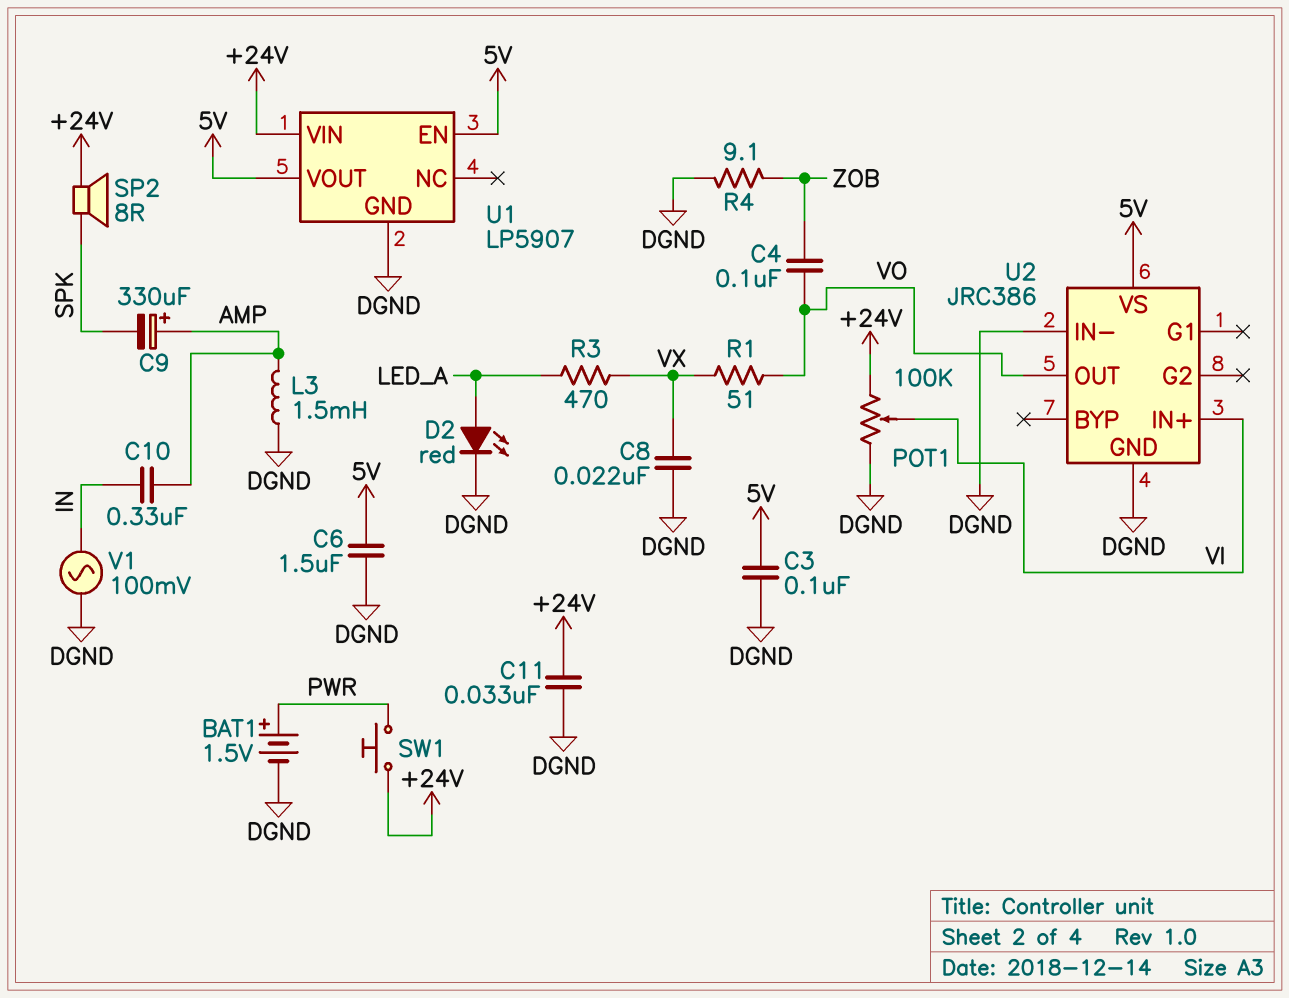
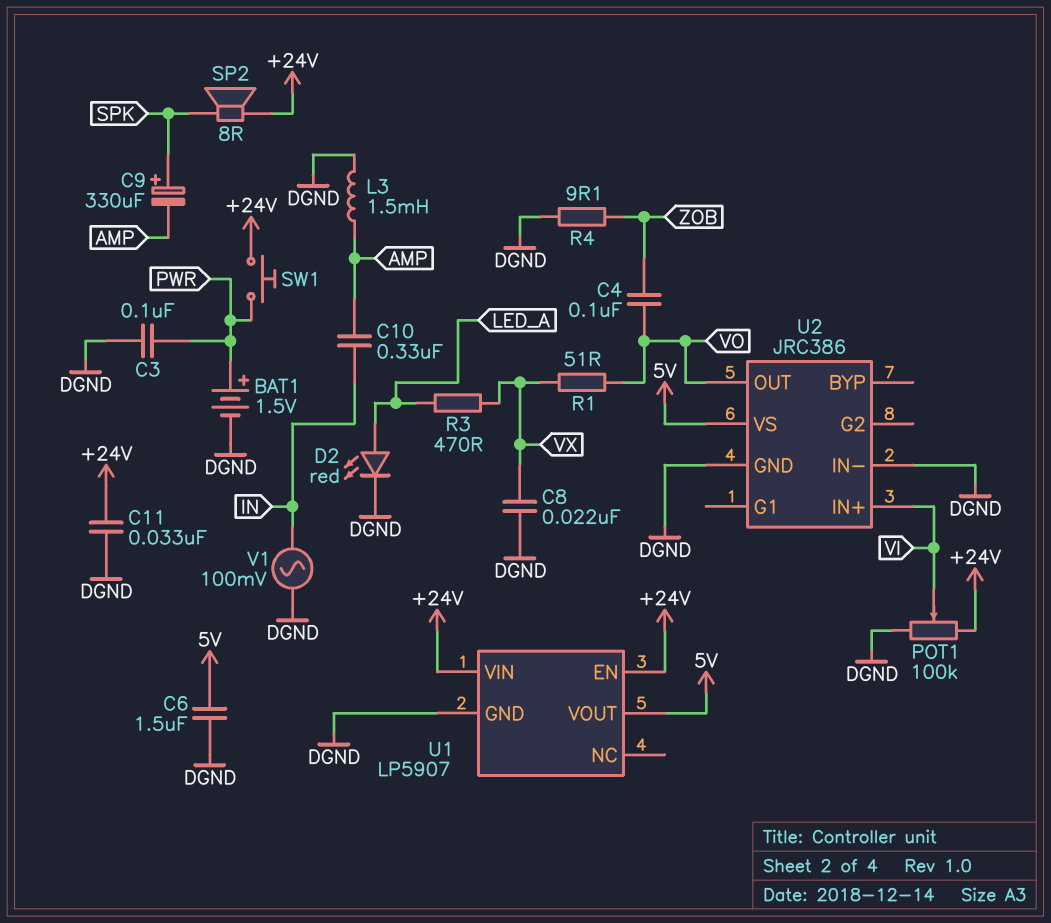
C3: 100nF (5V, DGND) -> 100nF (DGND, PWR)
C9: 330uF (plus AMP, minus SPK) -> 330uF (plus SPK, minus AMP)
U1 pin EN: 5V -> +24V

